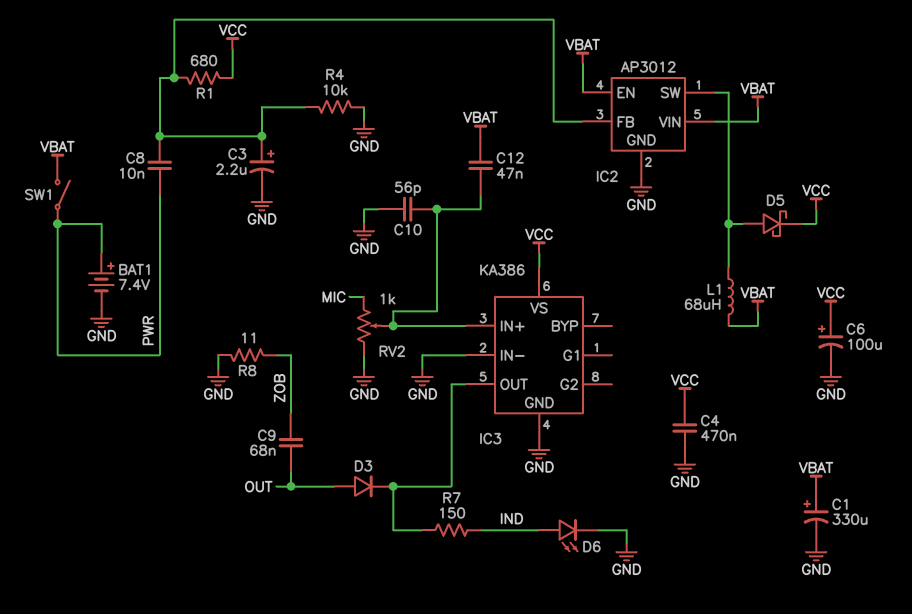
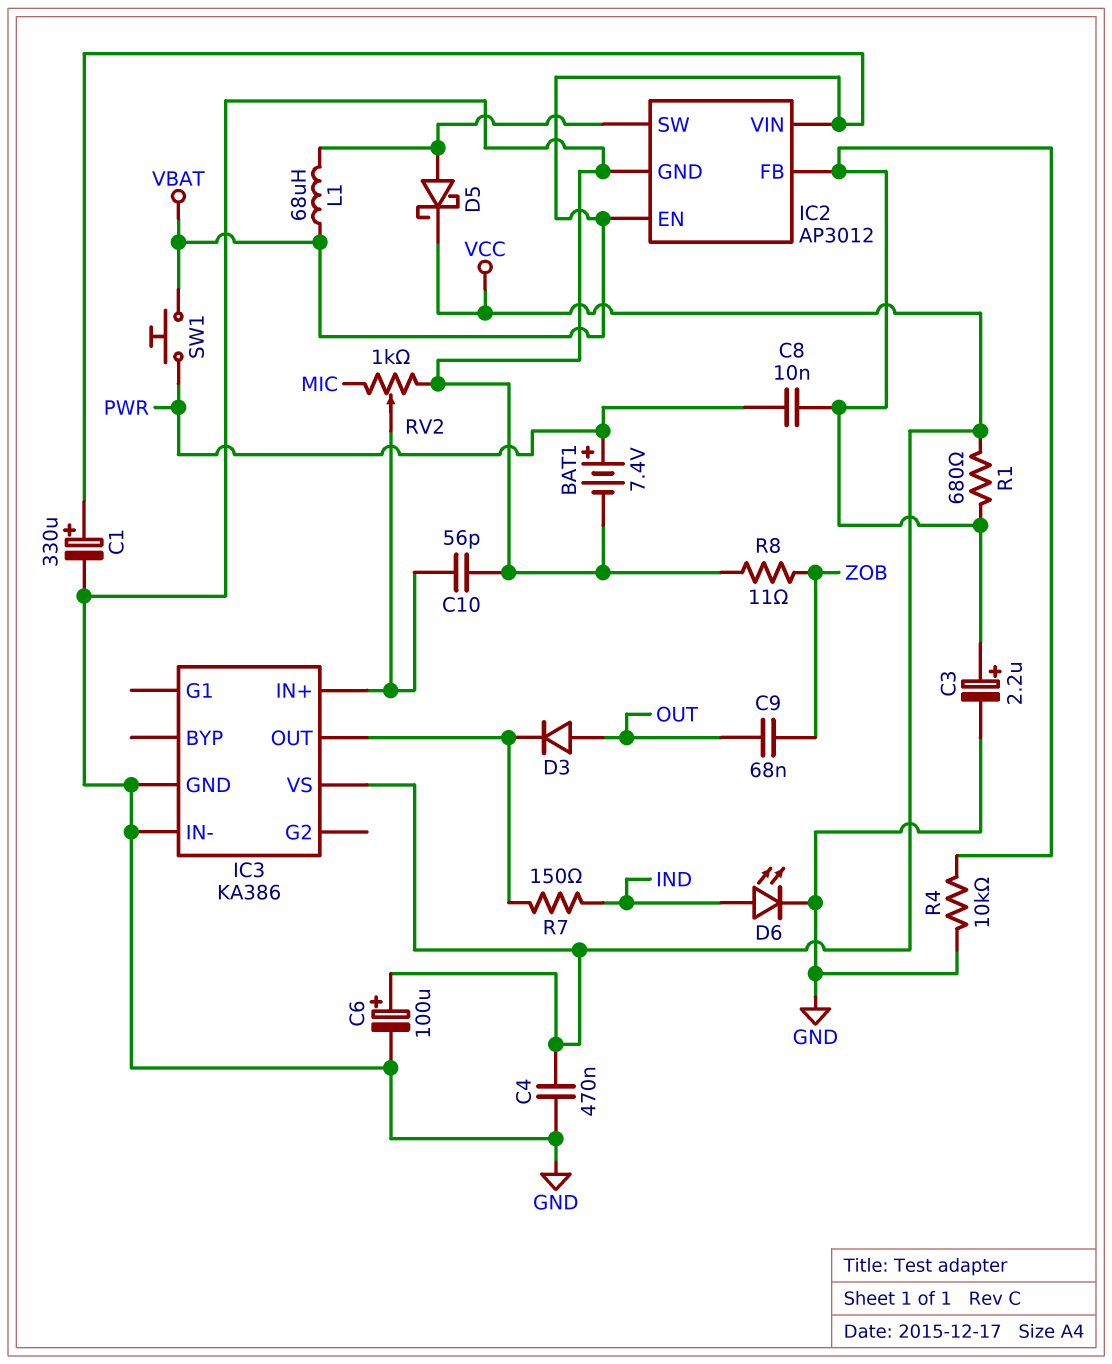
C12: 47nF (IC3/IN+, VBAT) -> none
SW1: switch (PWR, VBAT) -> button (PWR, VBAT)

